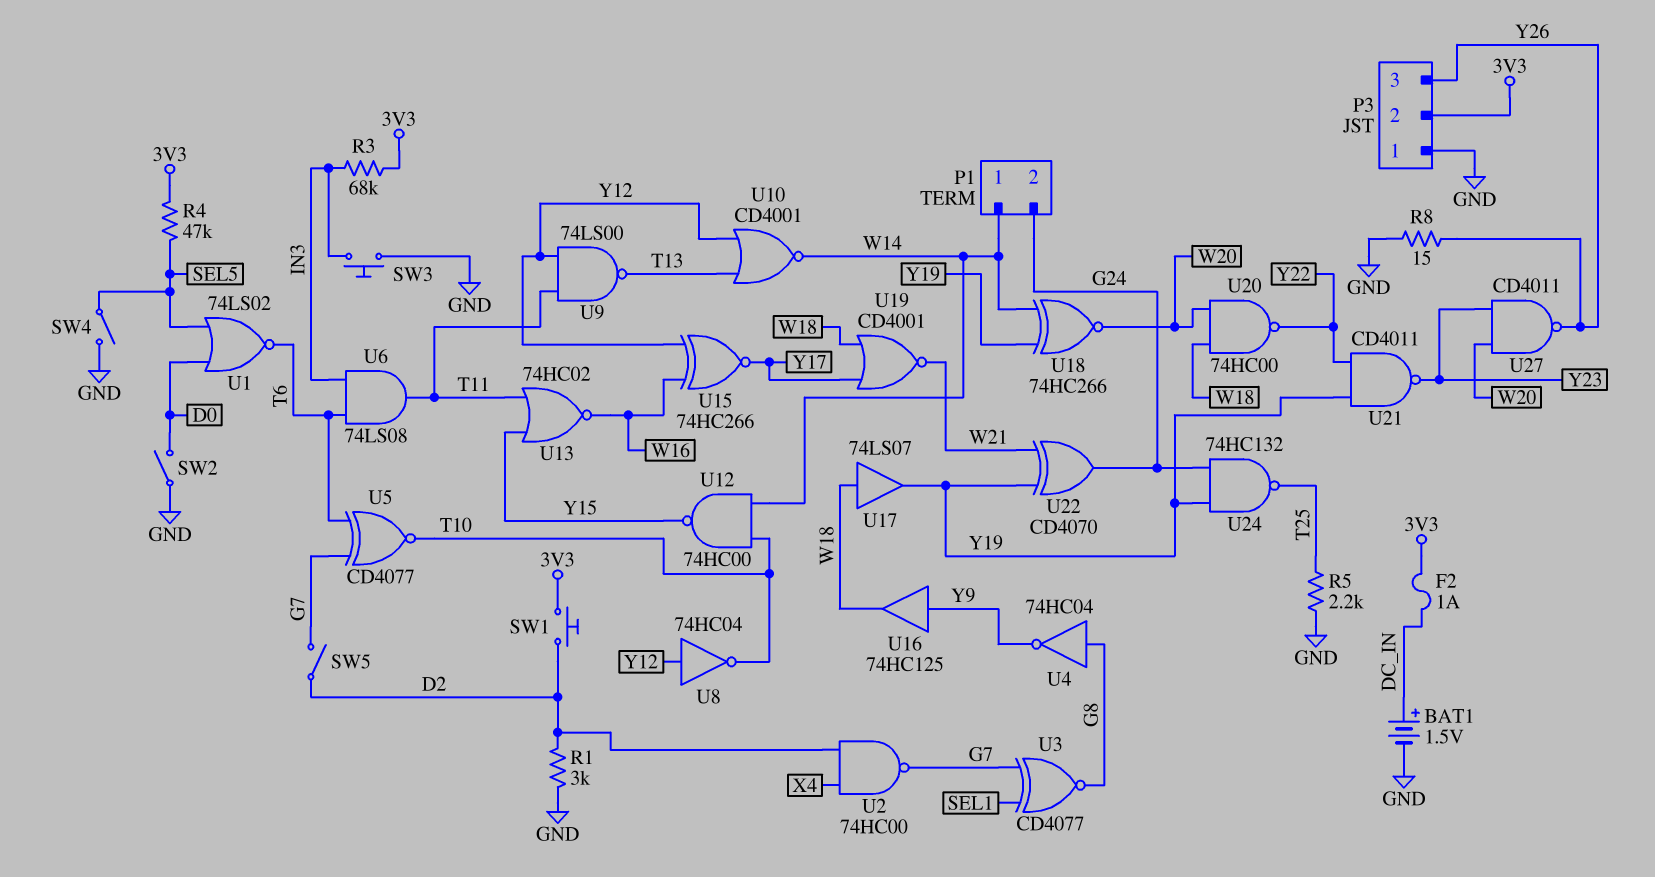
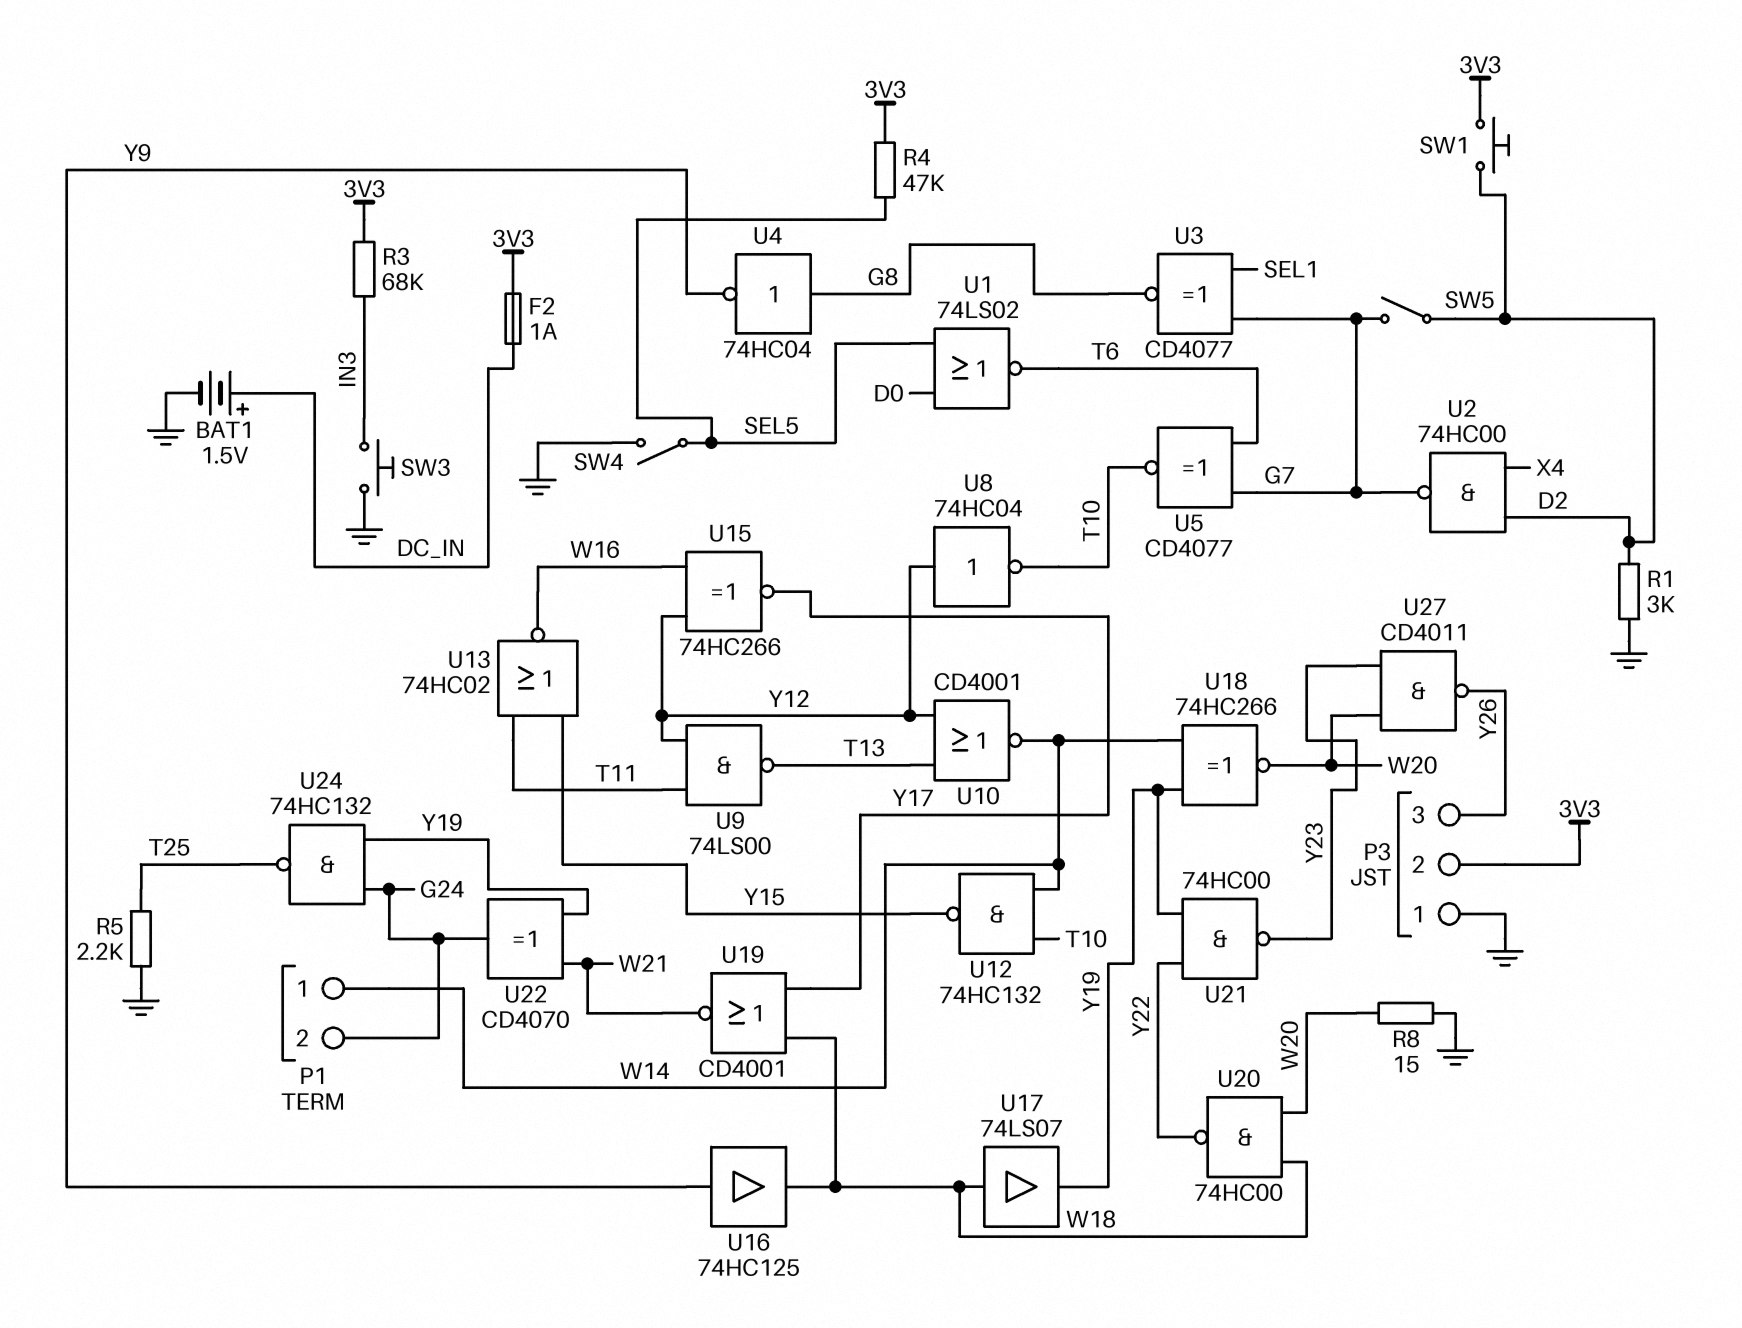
R8: 15 (GND, Y26) -> 15 (GND, W20)
SW2: switch (D0, GND) -> none
U6: AND 74LS08 (in IN3, in T6, out T11) -> none
U12: NAND 74HC00 (in T10, in W14, out Y15) -> NAND 74HC132 (in T10, in W14, out Y15)
U21: NAND CD4011 (in Y19, in Y22, out Y23) -> NAND 74HC00 (in Y19, in Y22, out Y23)

